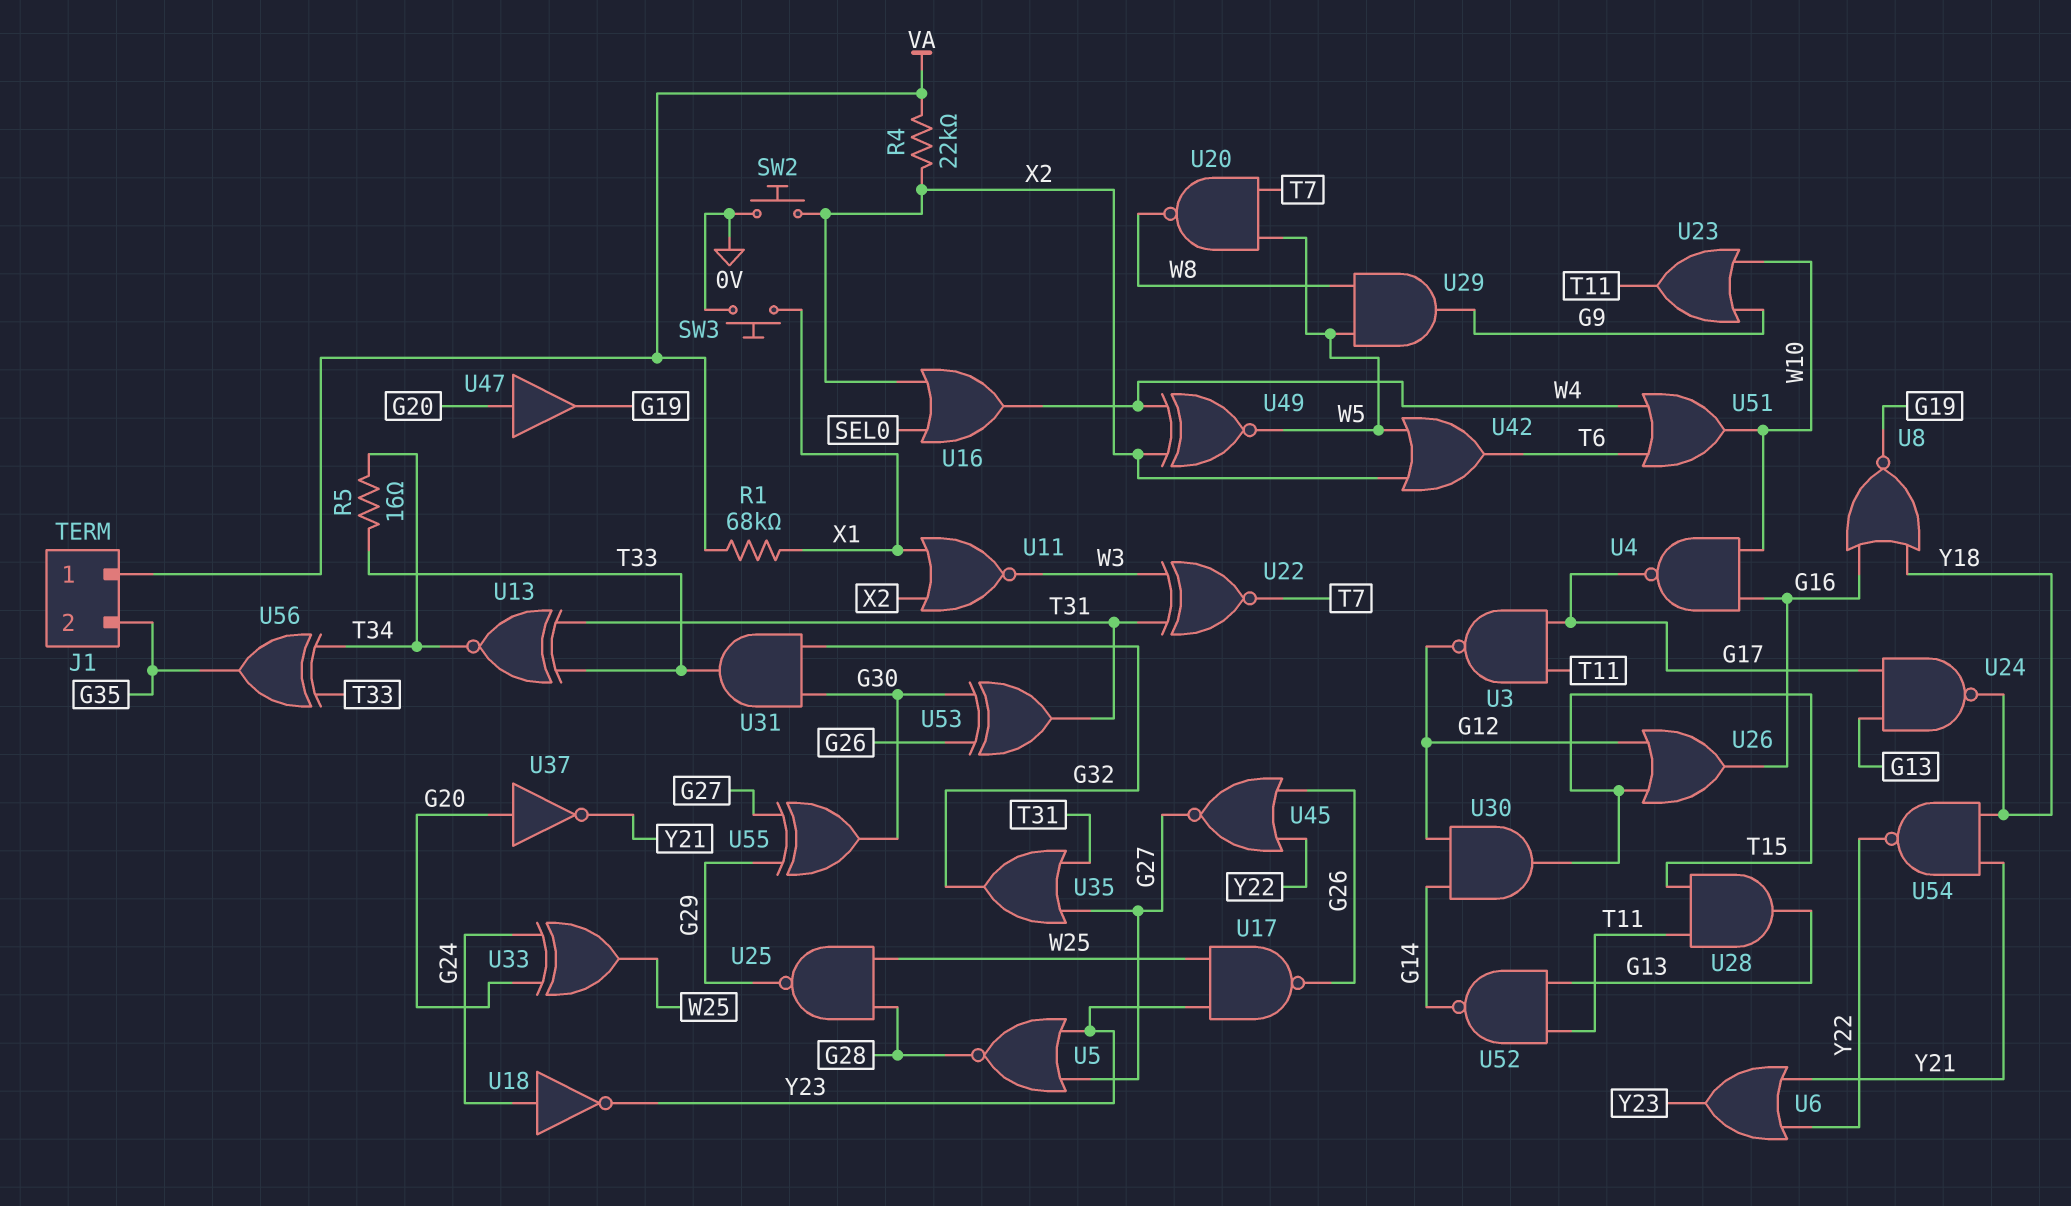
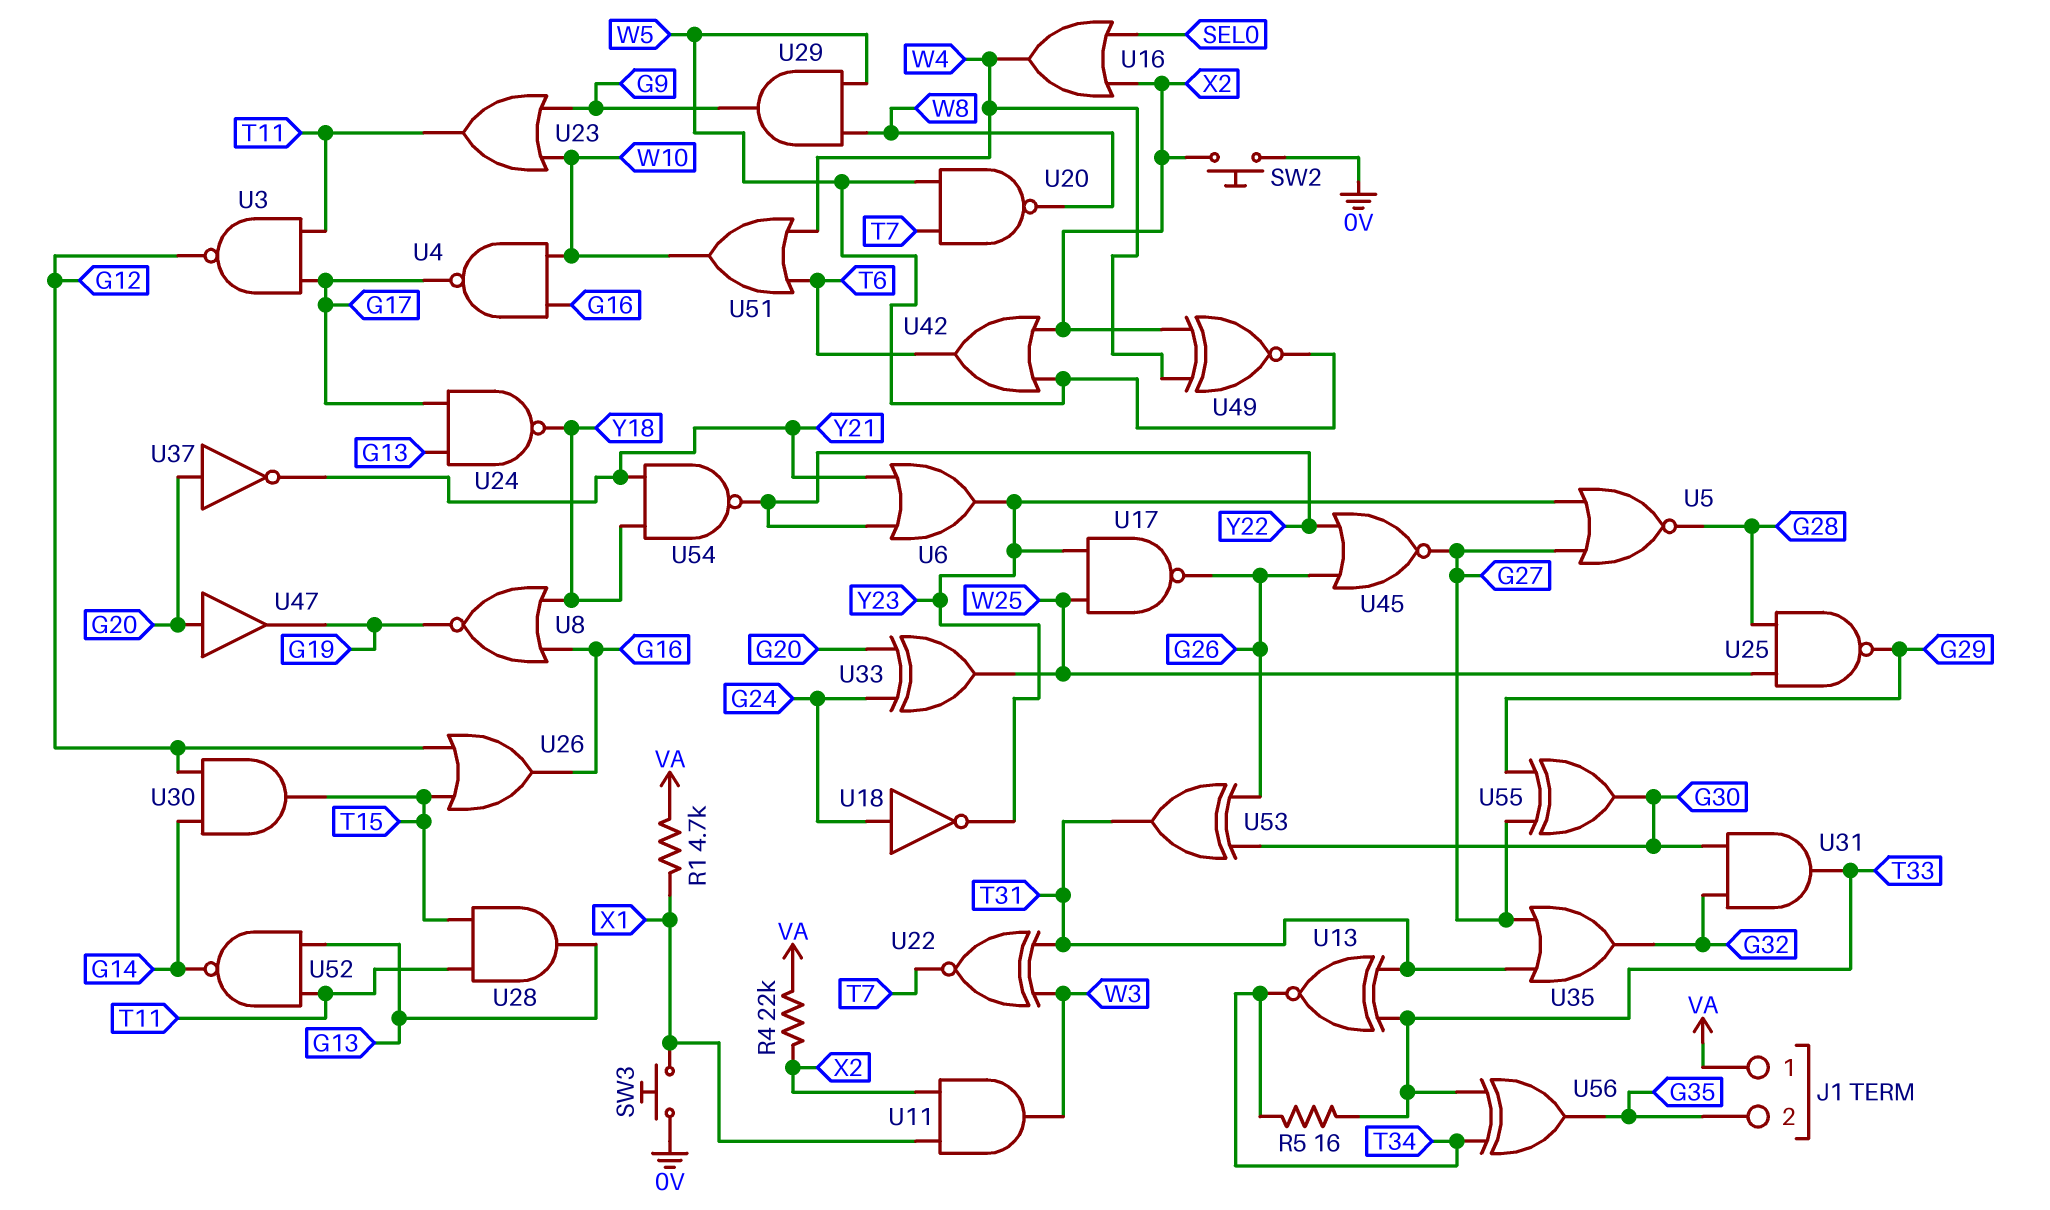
R1: 68k (VA, X1) -> 4.7k (VA, X1)
U11: NOR (in X1, in X2, out W3) -> AND (in X1, in X2, out W3)

